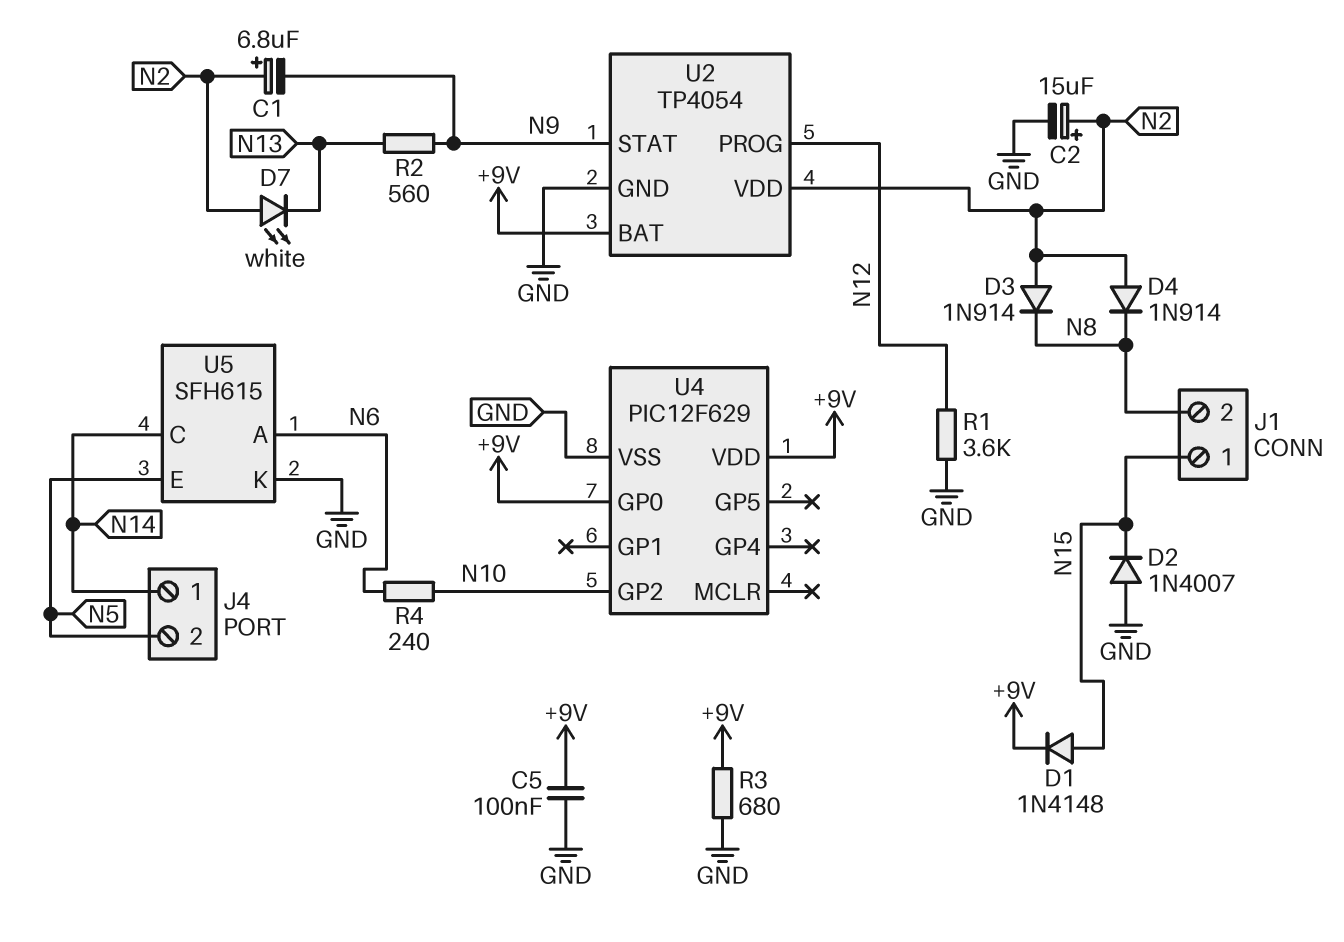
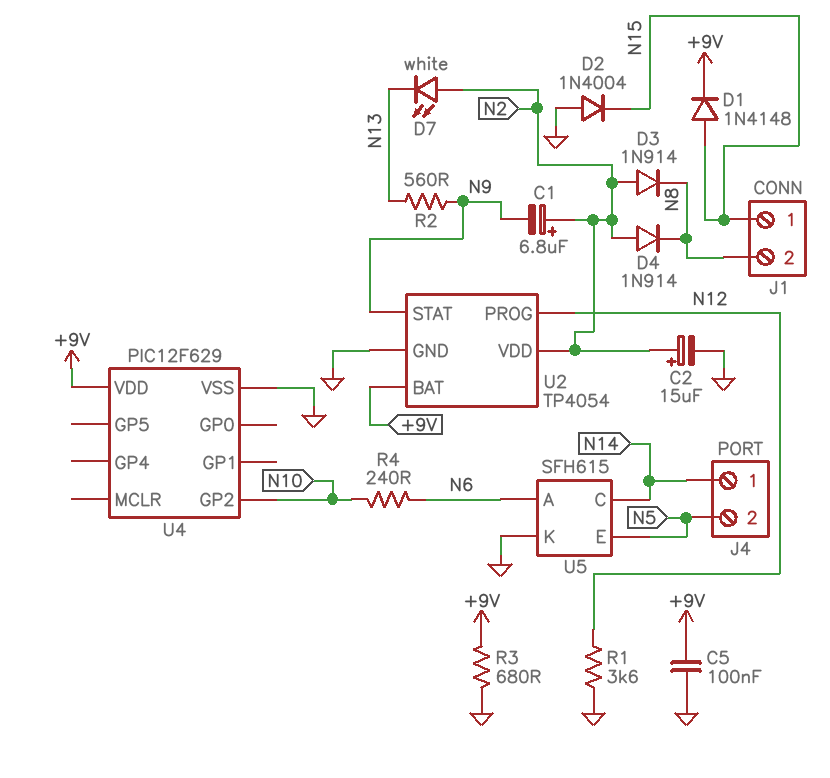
D2: diode 1N4007 (A GND, K N15) -> diode 1N4004 (A GND, K N15)
U4 pin GP0: +9V -> none

